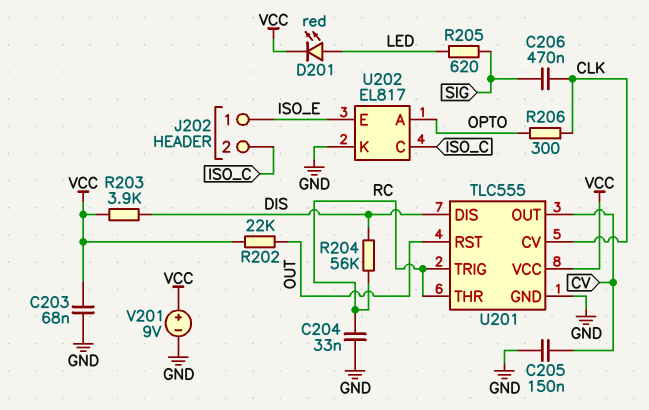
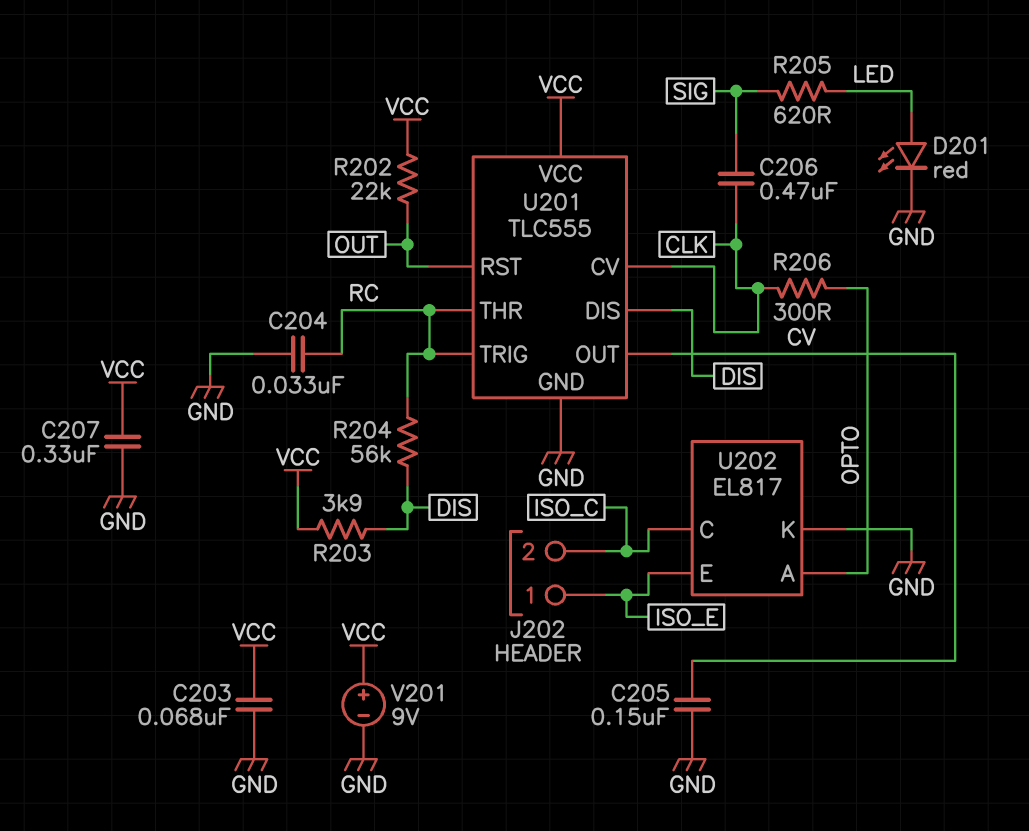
C207: none -> 330nF (GND, VCC)
D201: LED red (A LED, K VCC) -> LED red (A LED, K GND)

